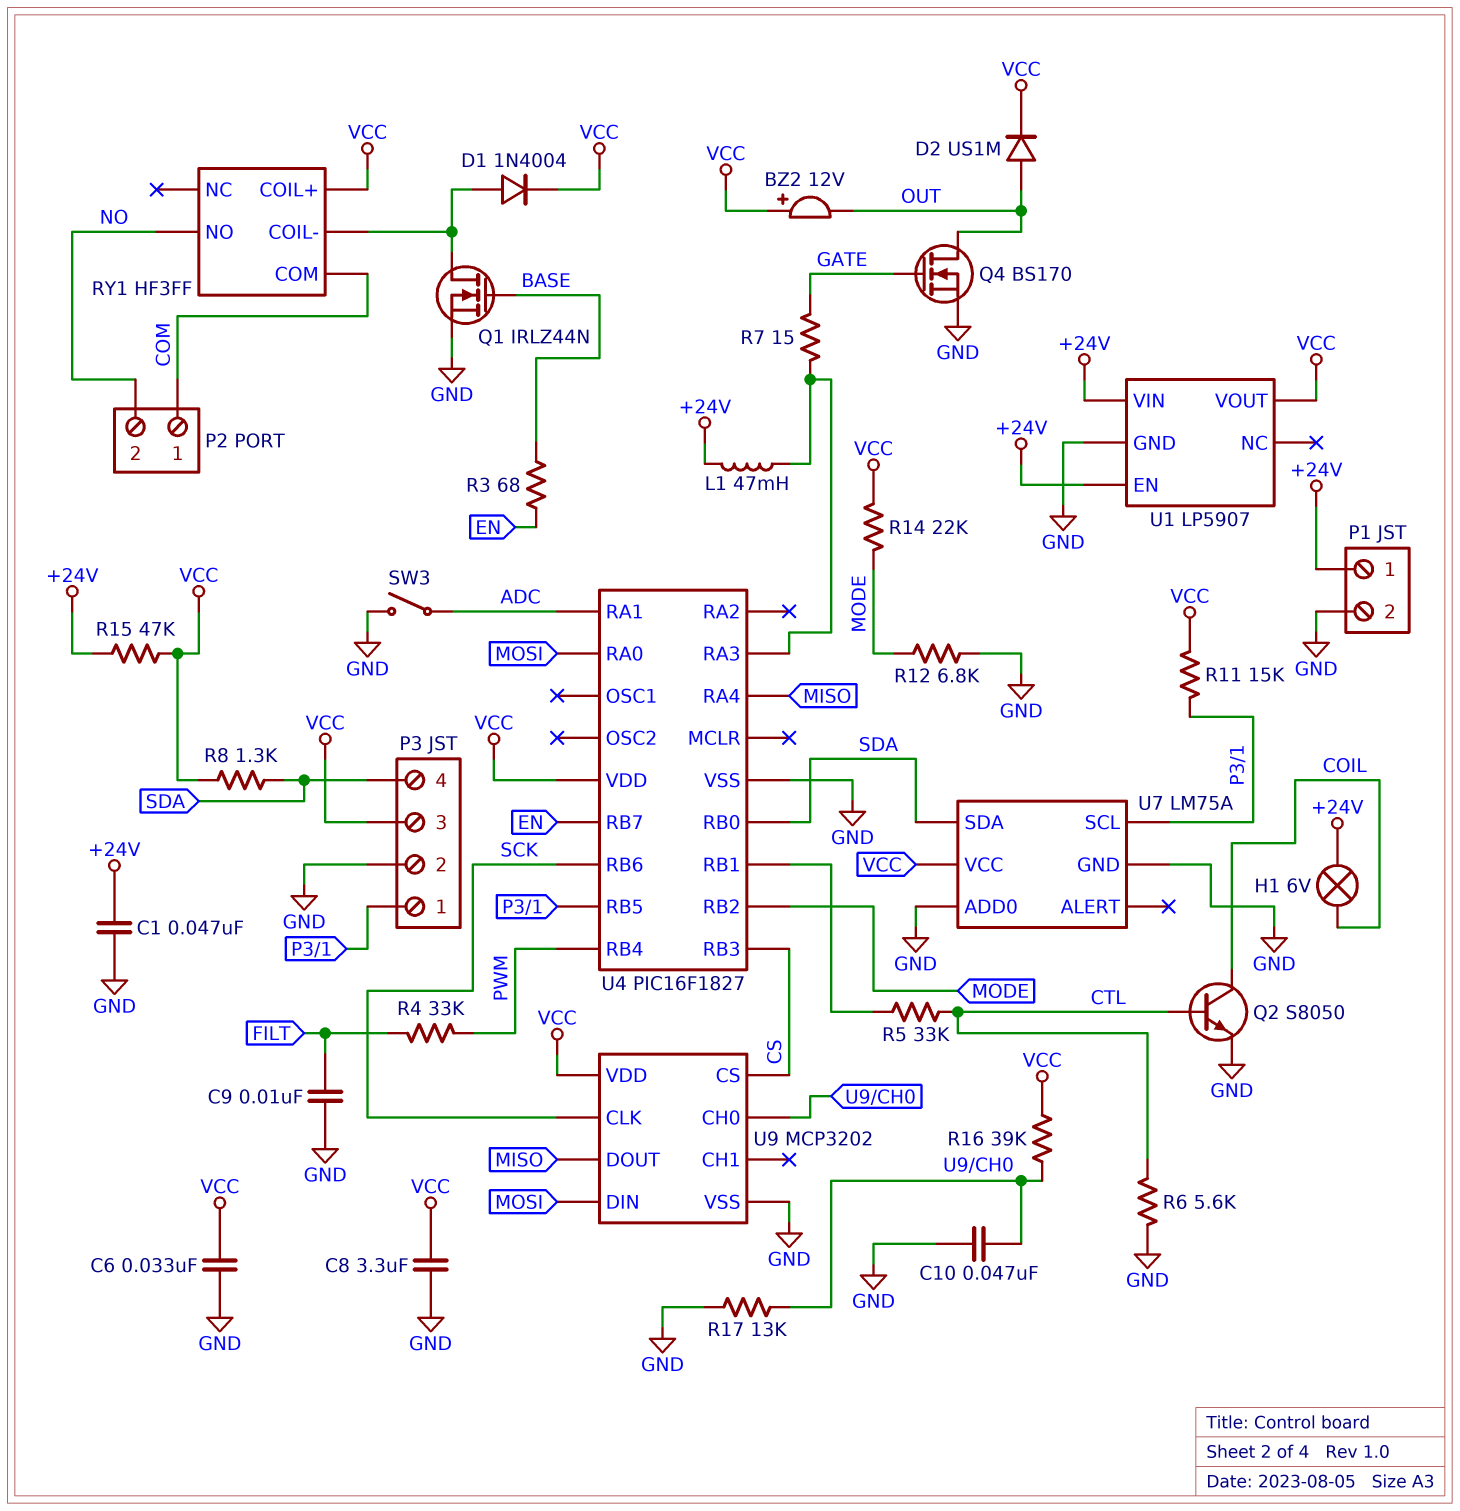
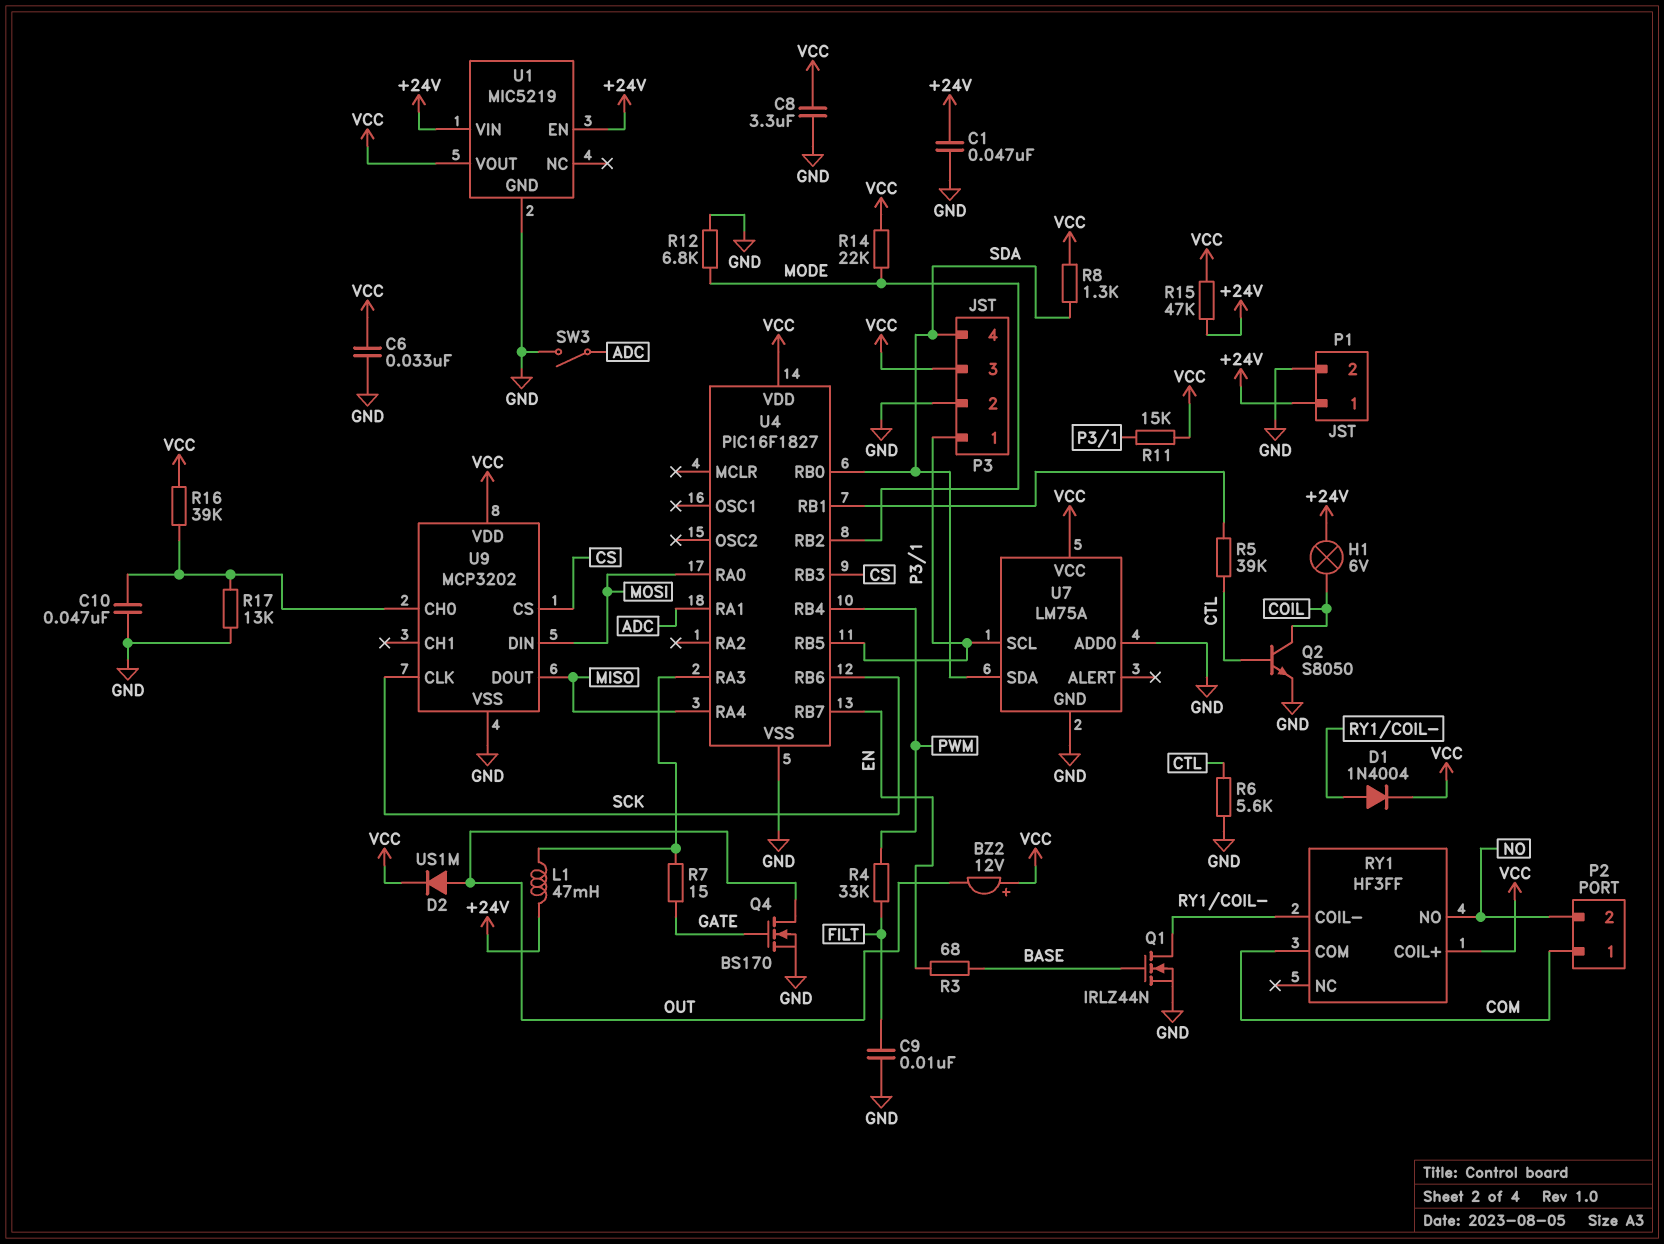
R5: 33k (CTL, U4/RB1) -> 39k (CTL, U4/RB1)
U1: LP5907 -> MIC5219

